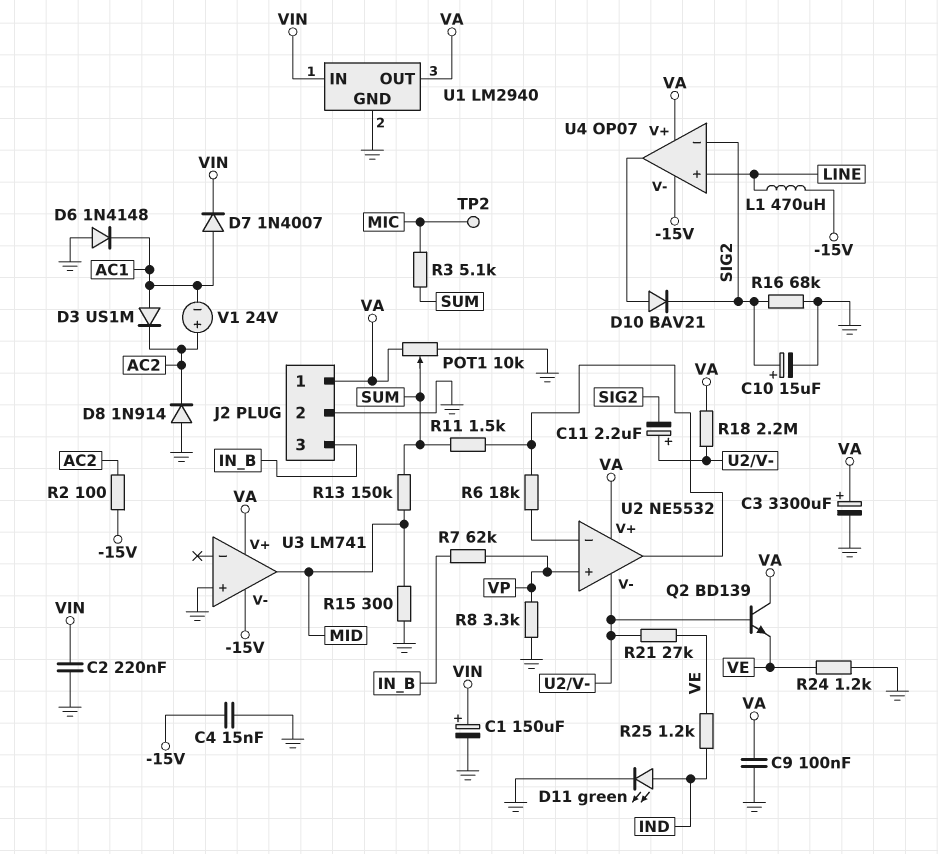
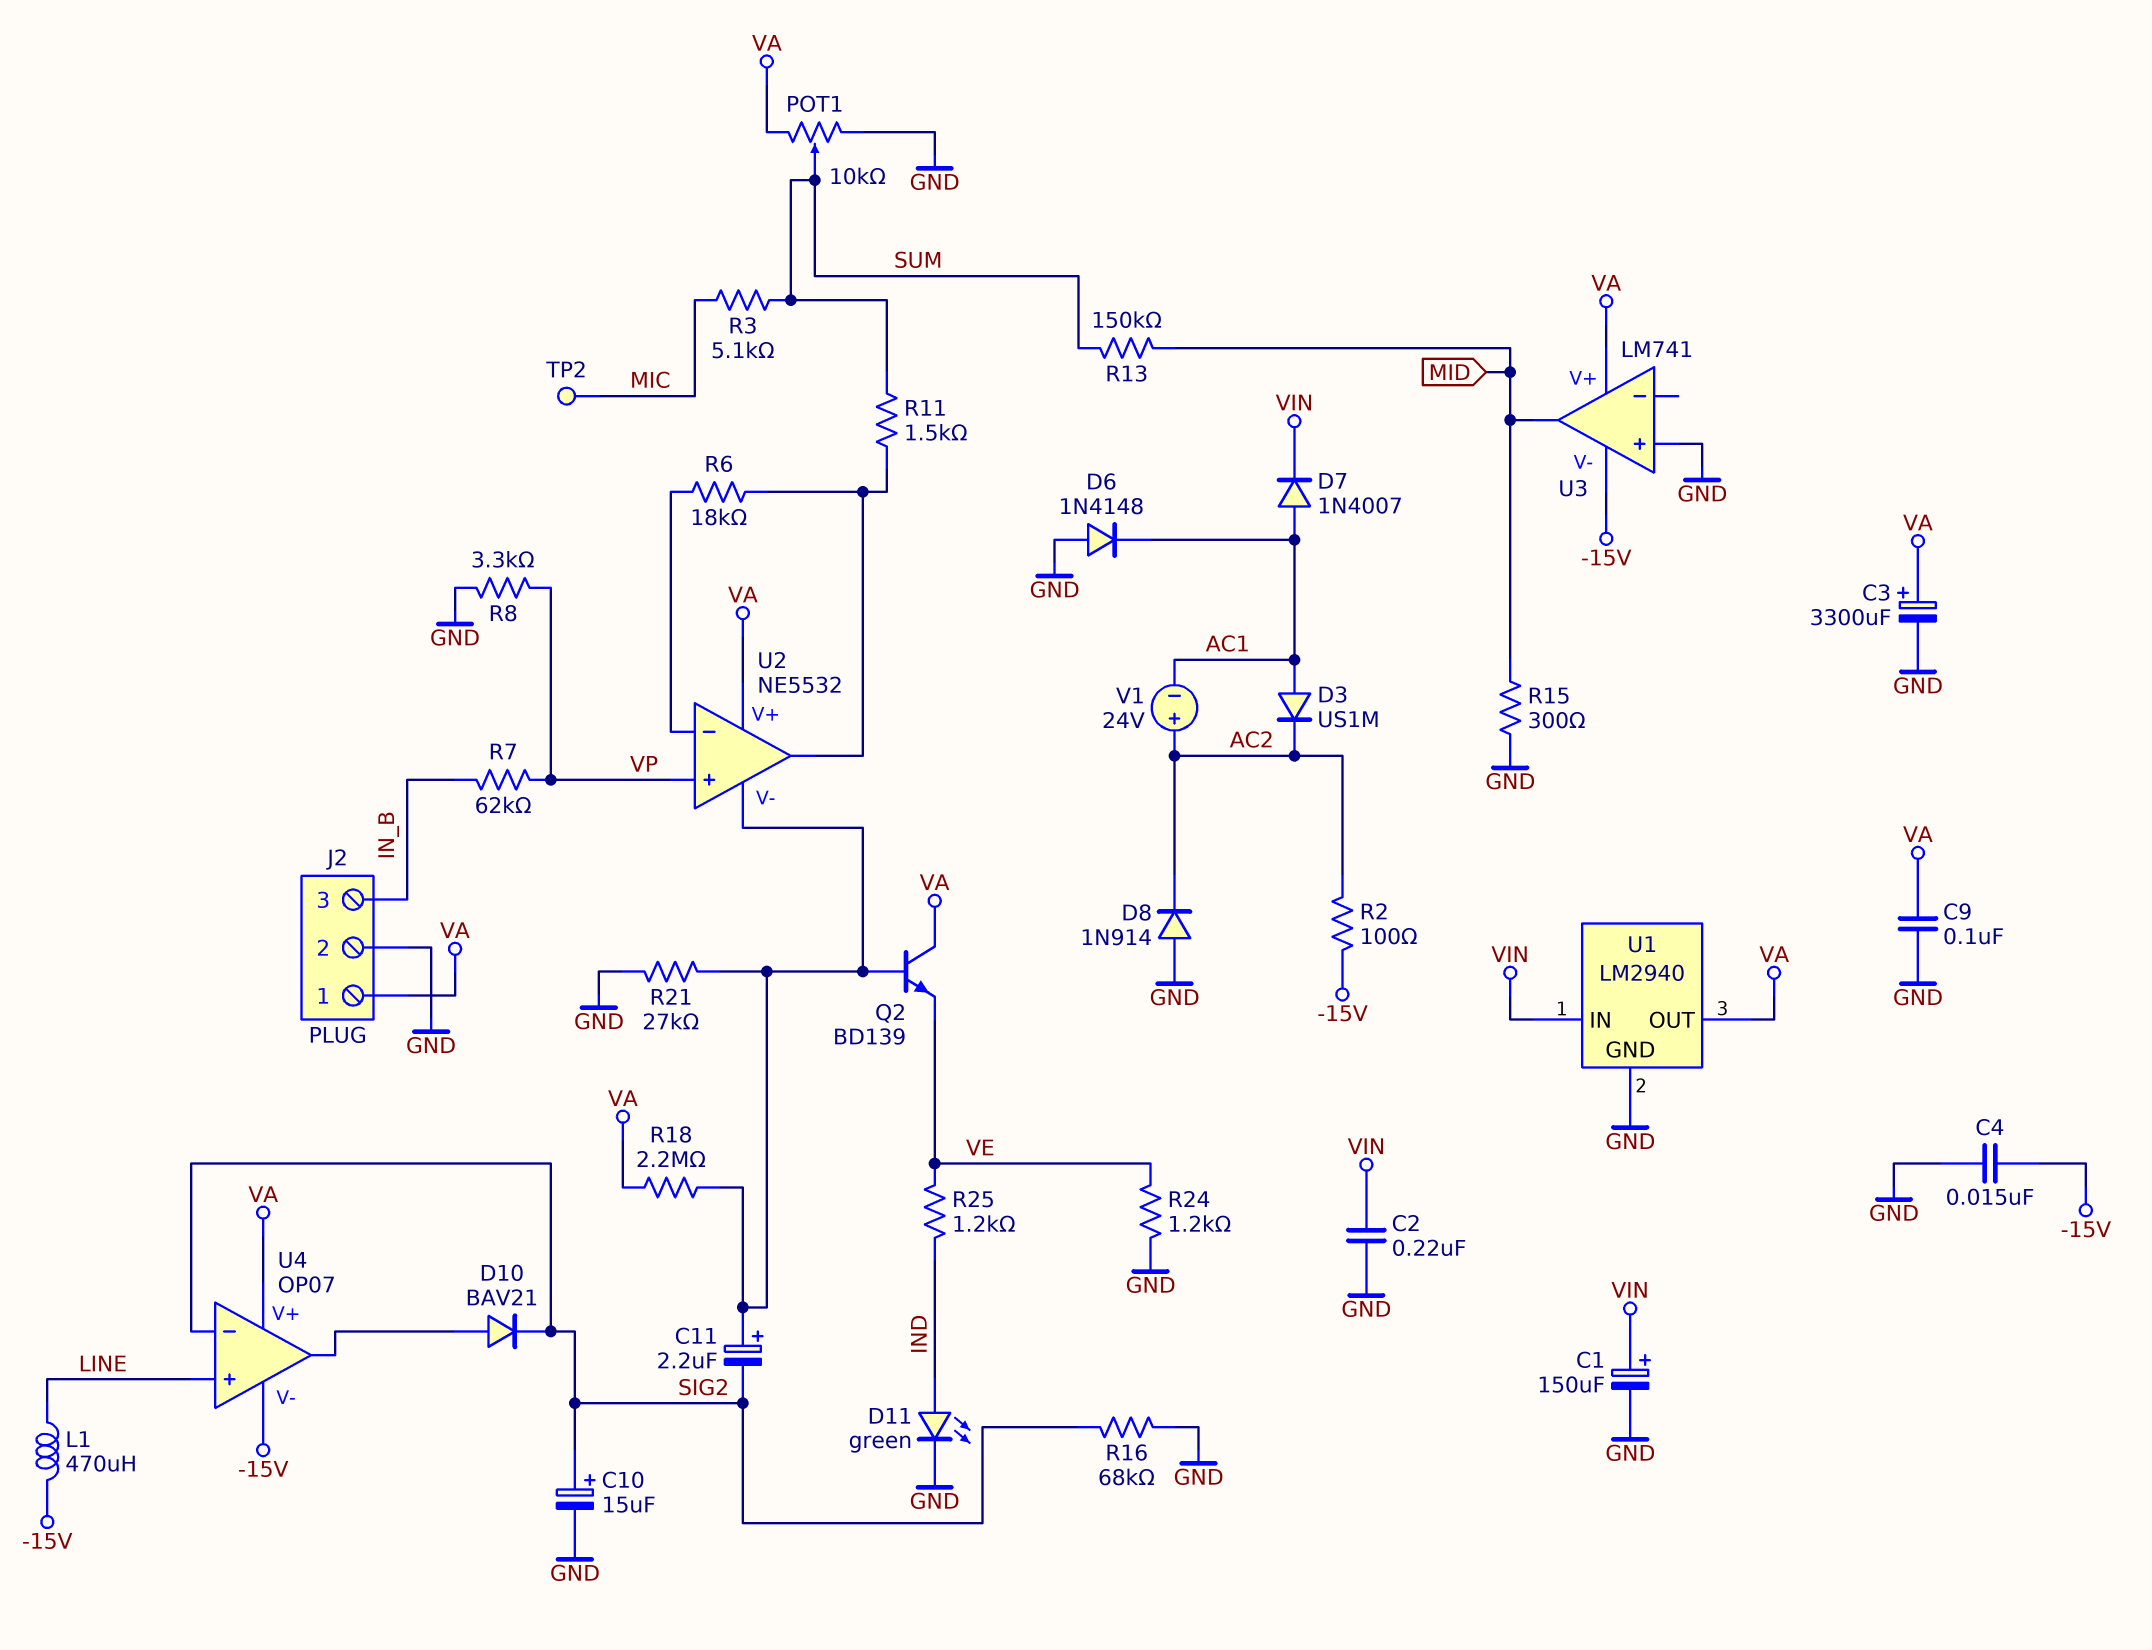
R21: 27k (U2/V-, VE) -> 27k (GND, U2/V-)

